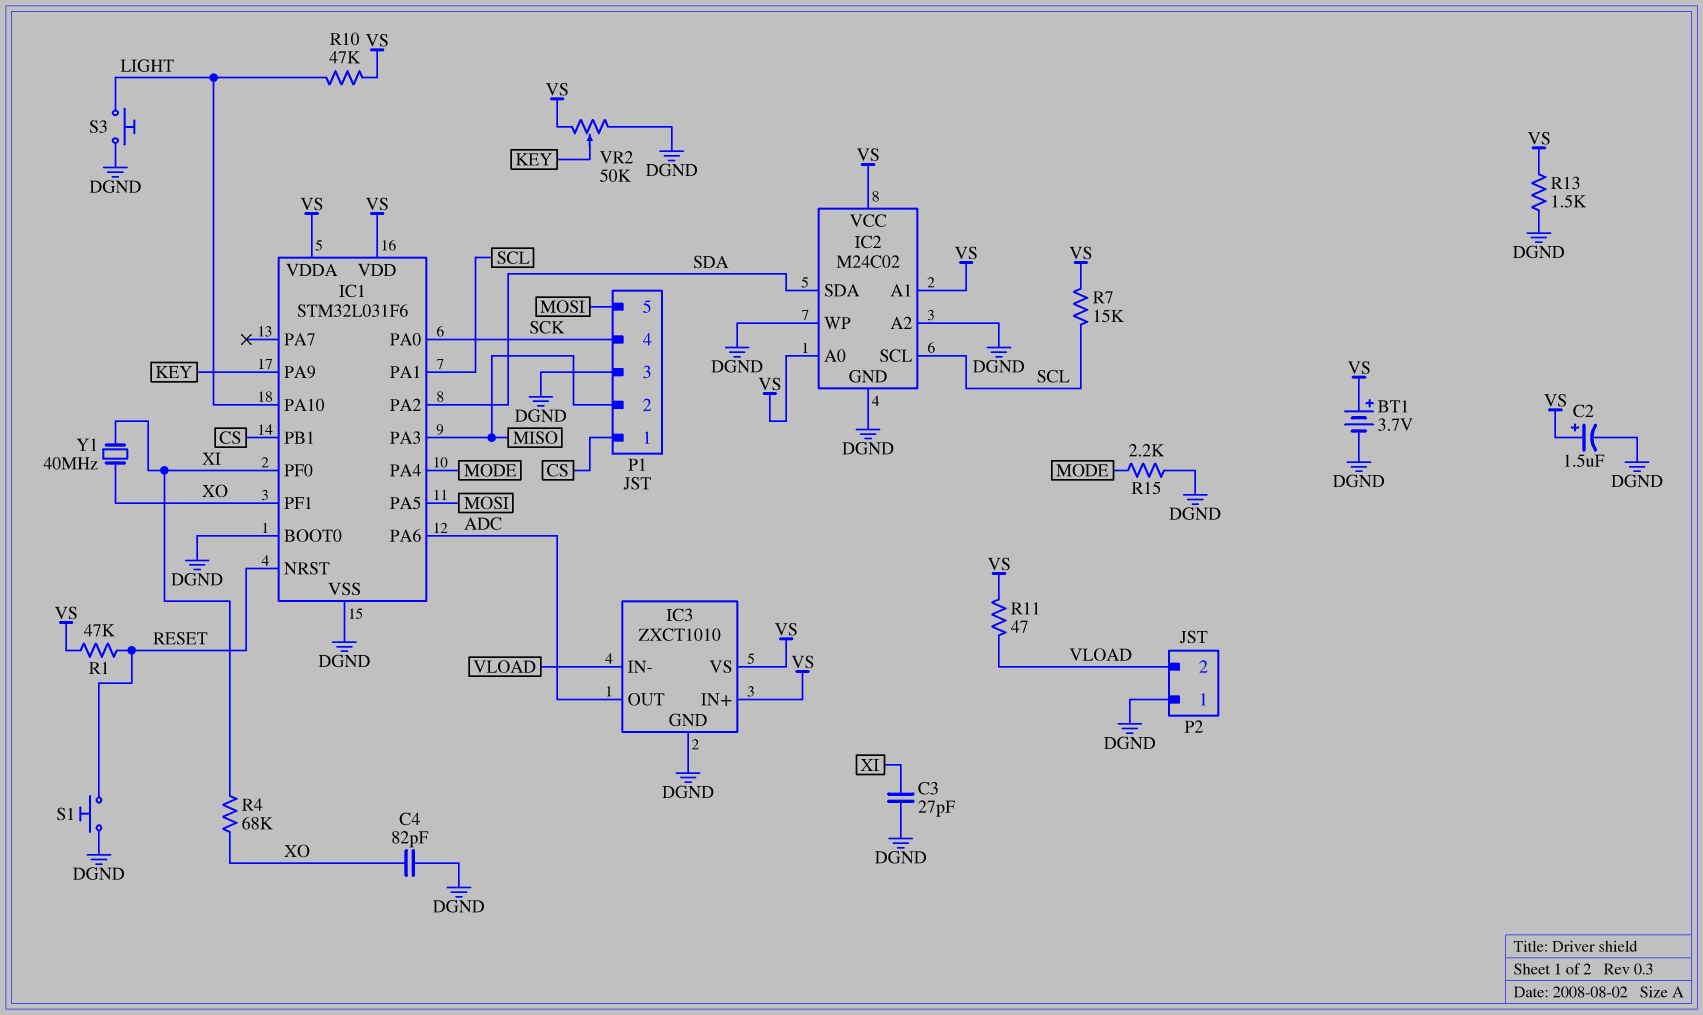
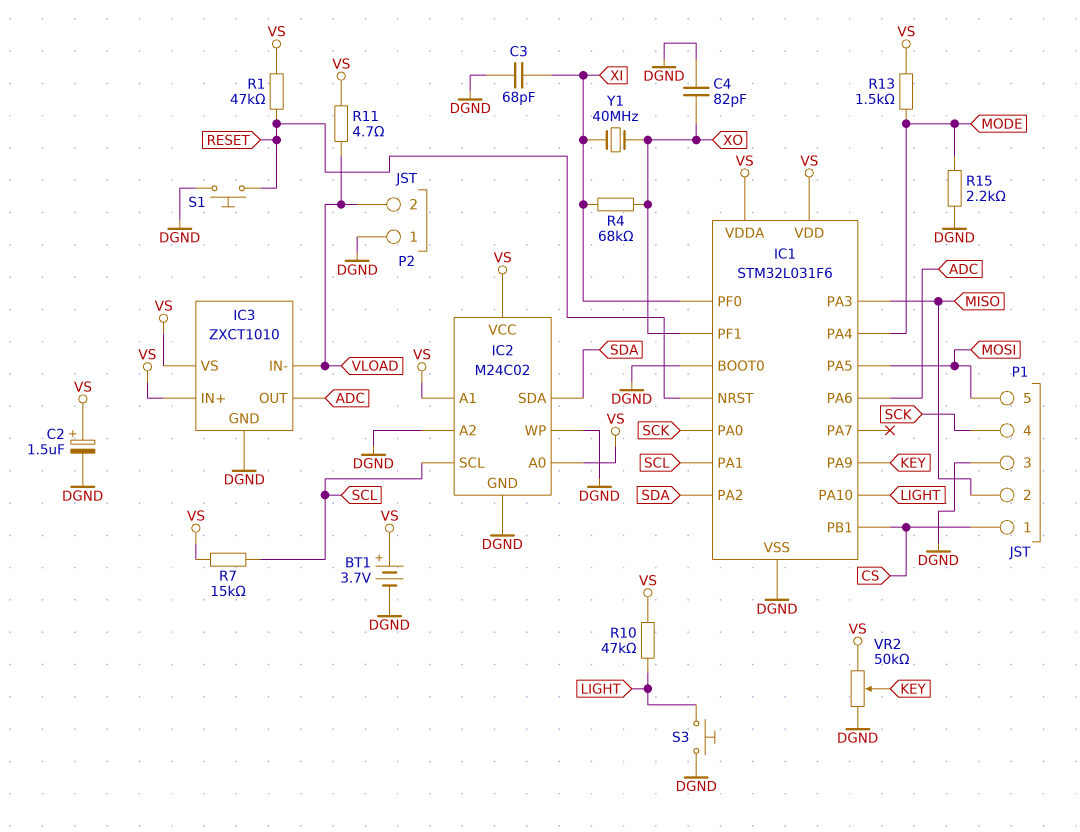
C3: 27pF (DGND, XI) -> 68pF (DGND, XI)
R11: 47 (VLOAD, VS) -> 4.7 (VLOAD, VS)
R13: 1.5k (DGND, VS) -> 1.5k (MODE, VS)

